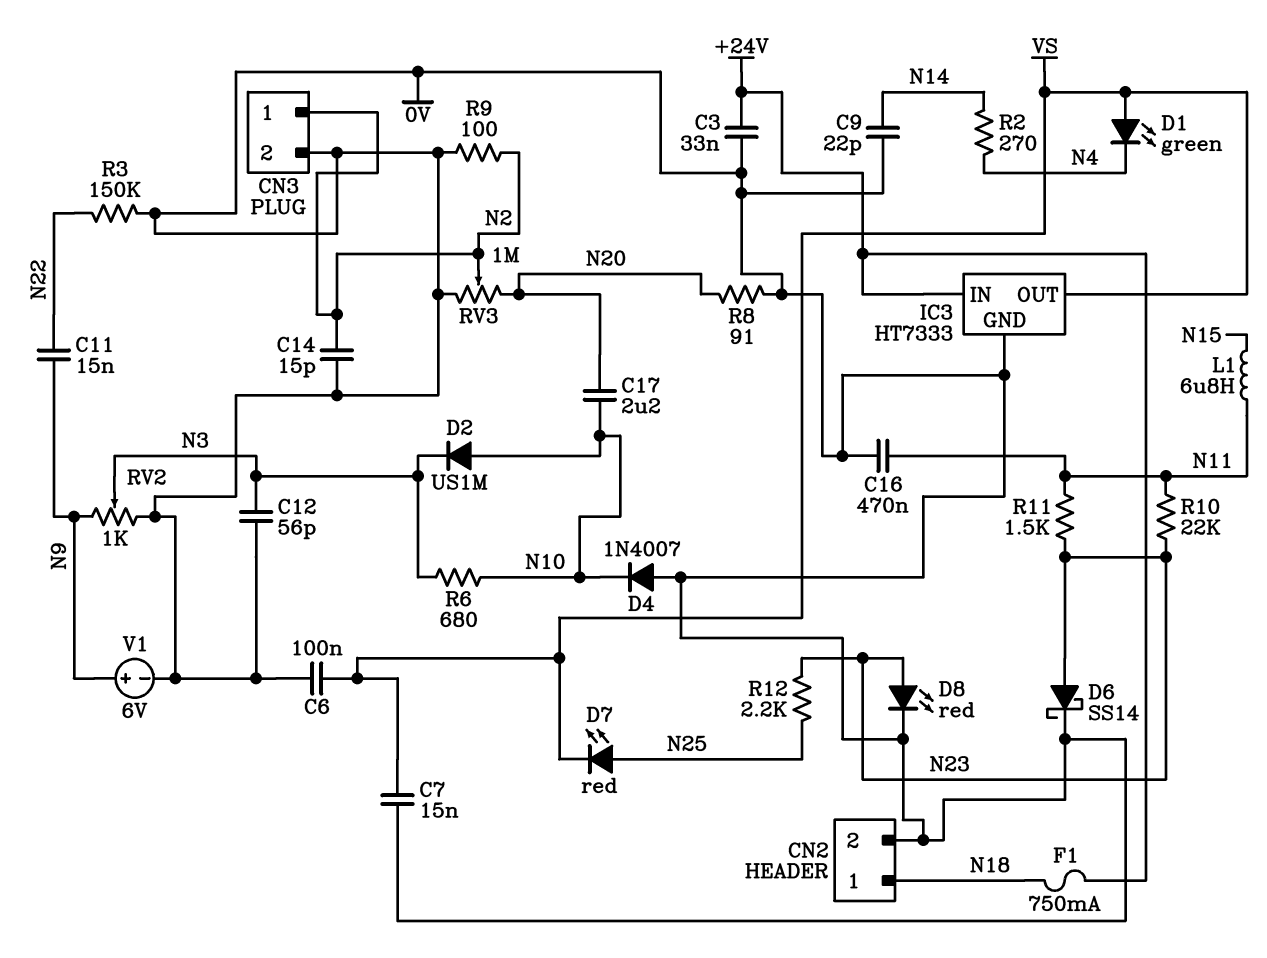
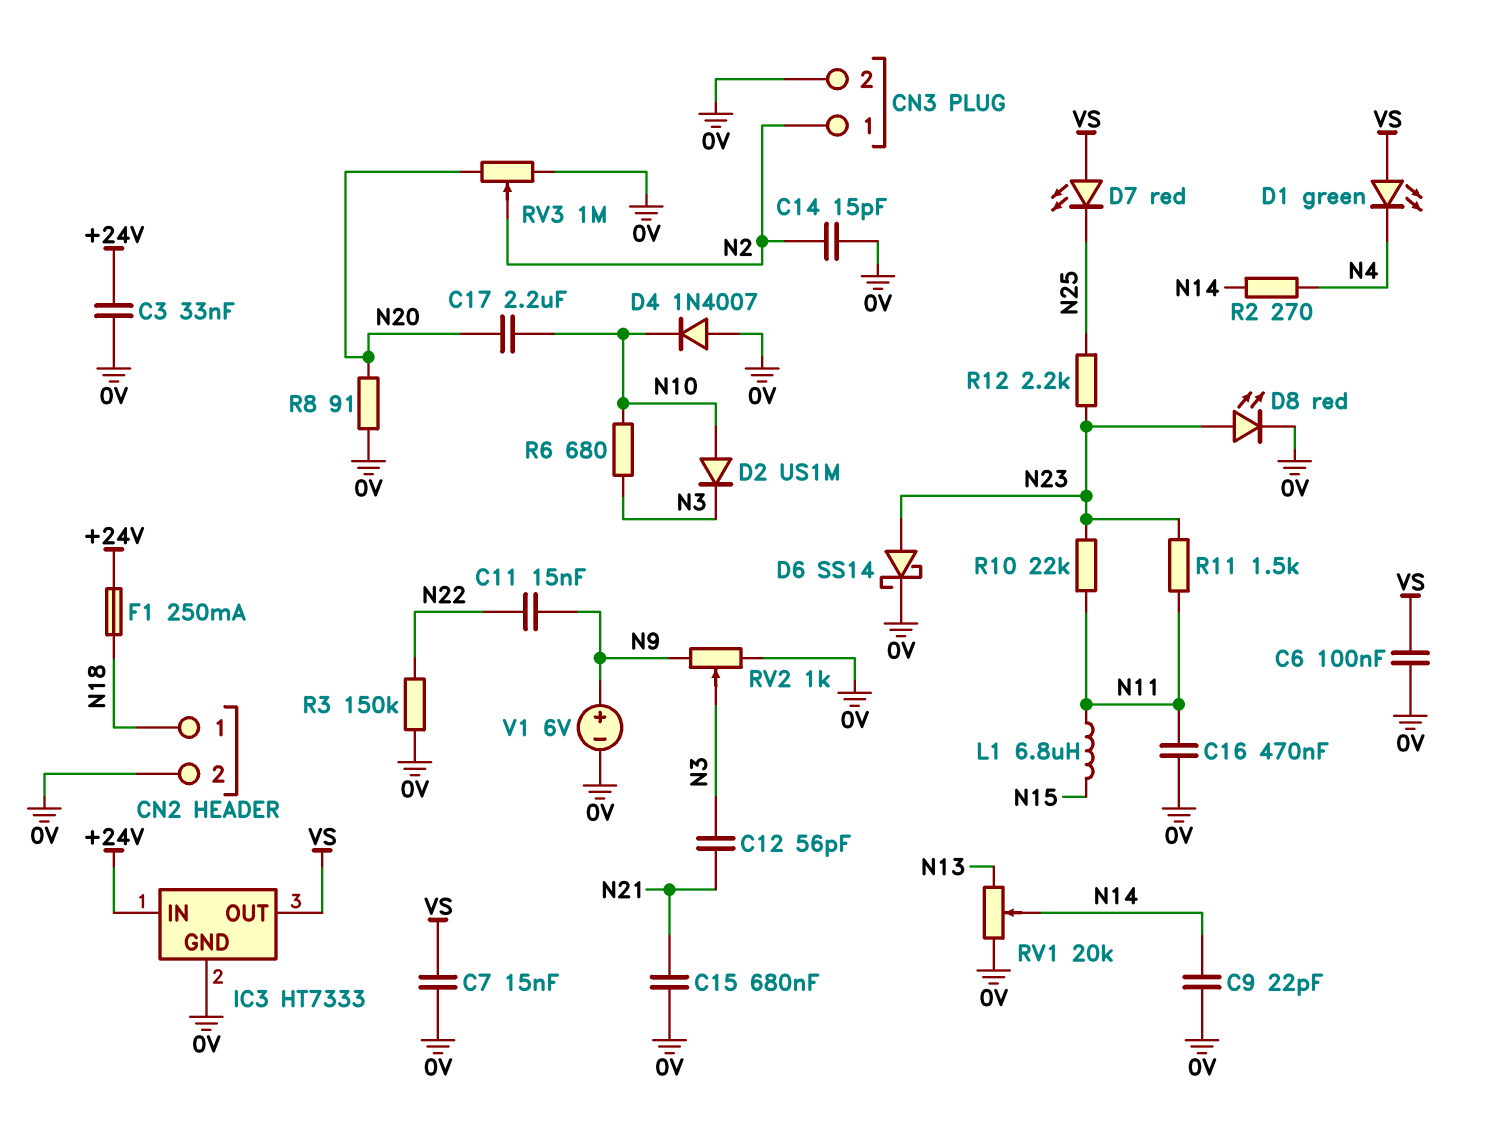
C12: 56pF (0V, N3) -> 56pF (N3, N21)
C15: none -> 680nF (0V, N21)
D7: LED red (A N25, K VS) -> LED red (A VS, K N25)
F1: 750mA (+24V, N18) -> 250mA (+24V, N18)
R9: 100 (0V, N2) -> none
RV1: none -> 20k (0V, N13, wiper N14)

